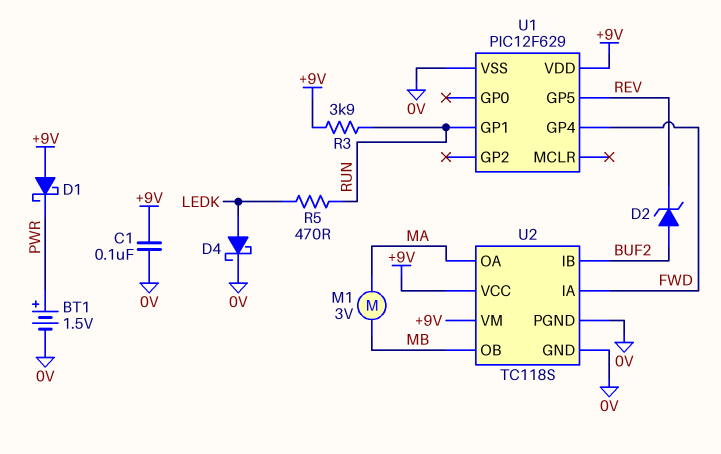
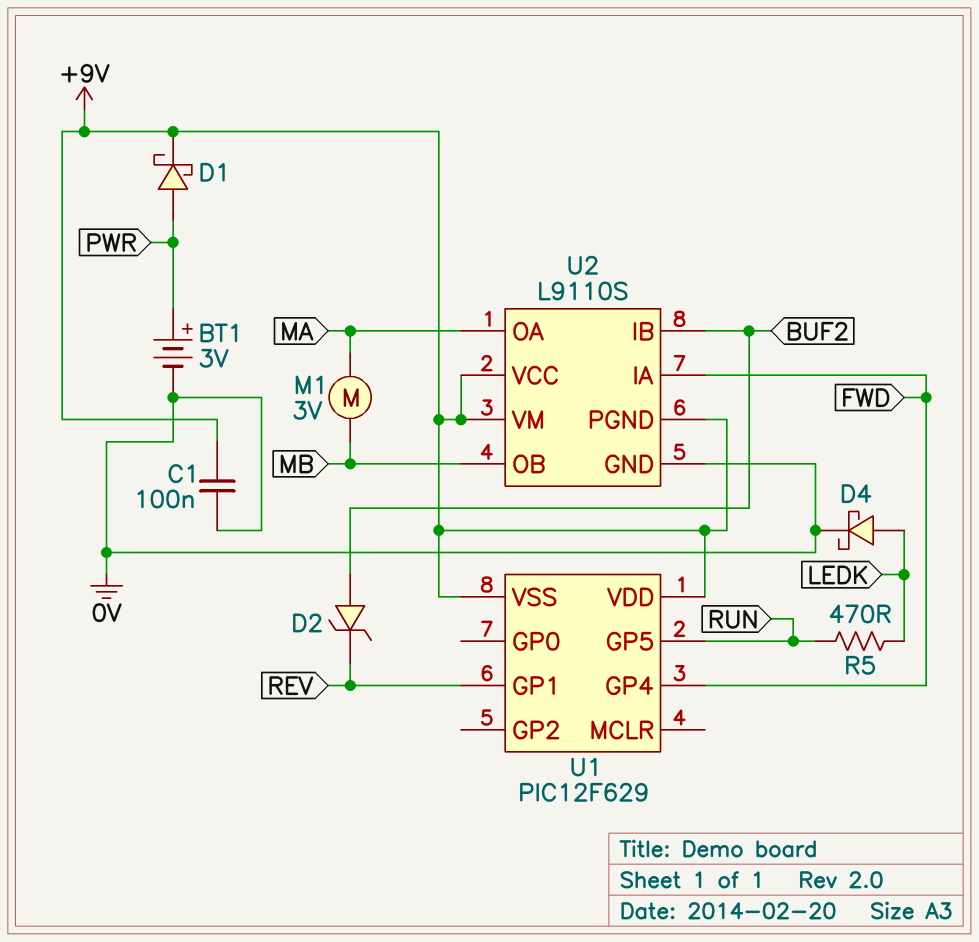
BT1: 1.5V (plus PWR, minus 0V) -> 3V (plus PWR, minus 0V)
D1: schottky (A +9V, K PWR) -> schottky (A PWR, K +9V)
R3: 3.9k (+9V, RUN) -> none
U1 pin GP1: RUN -> REV
U1 pin GP5: REV -> RUN
U1 pin VSS: 0V -> +9V
U2: TC118S -> L9110S
U2 pin PGND: 0V -> +9V

